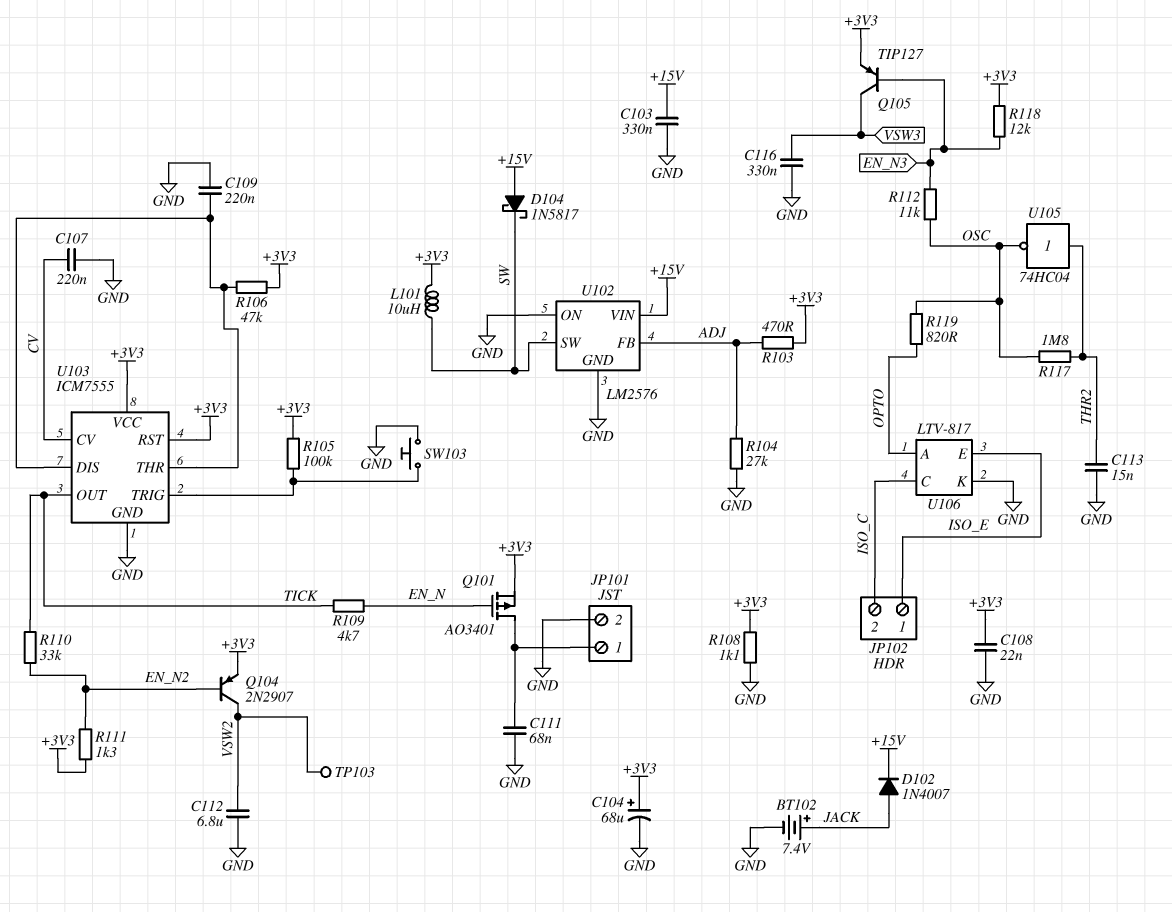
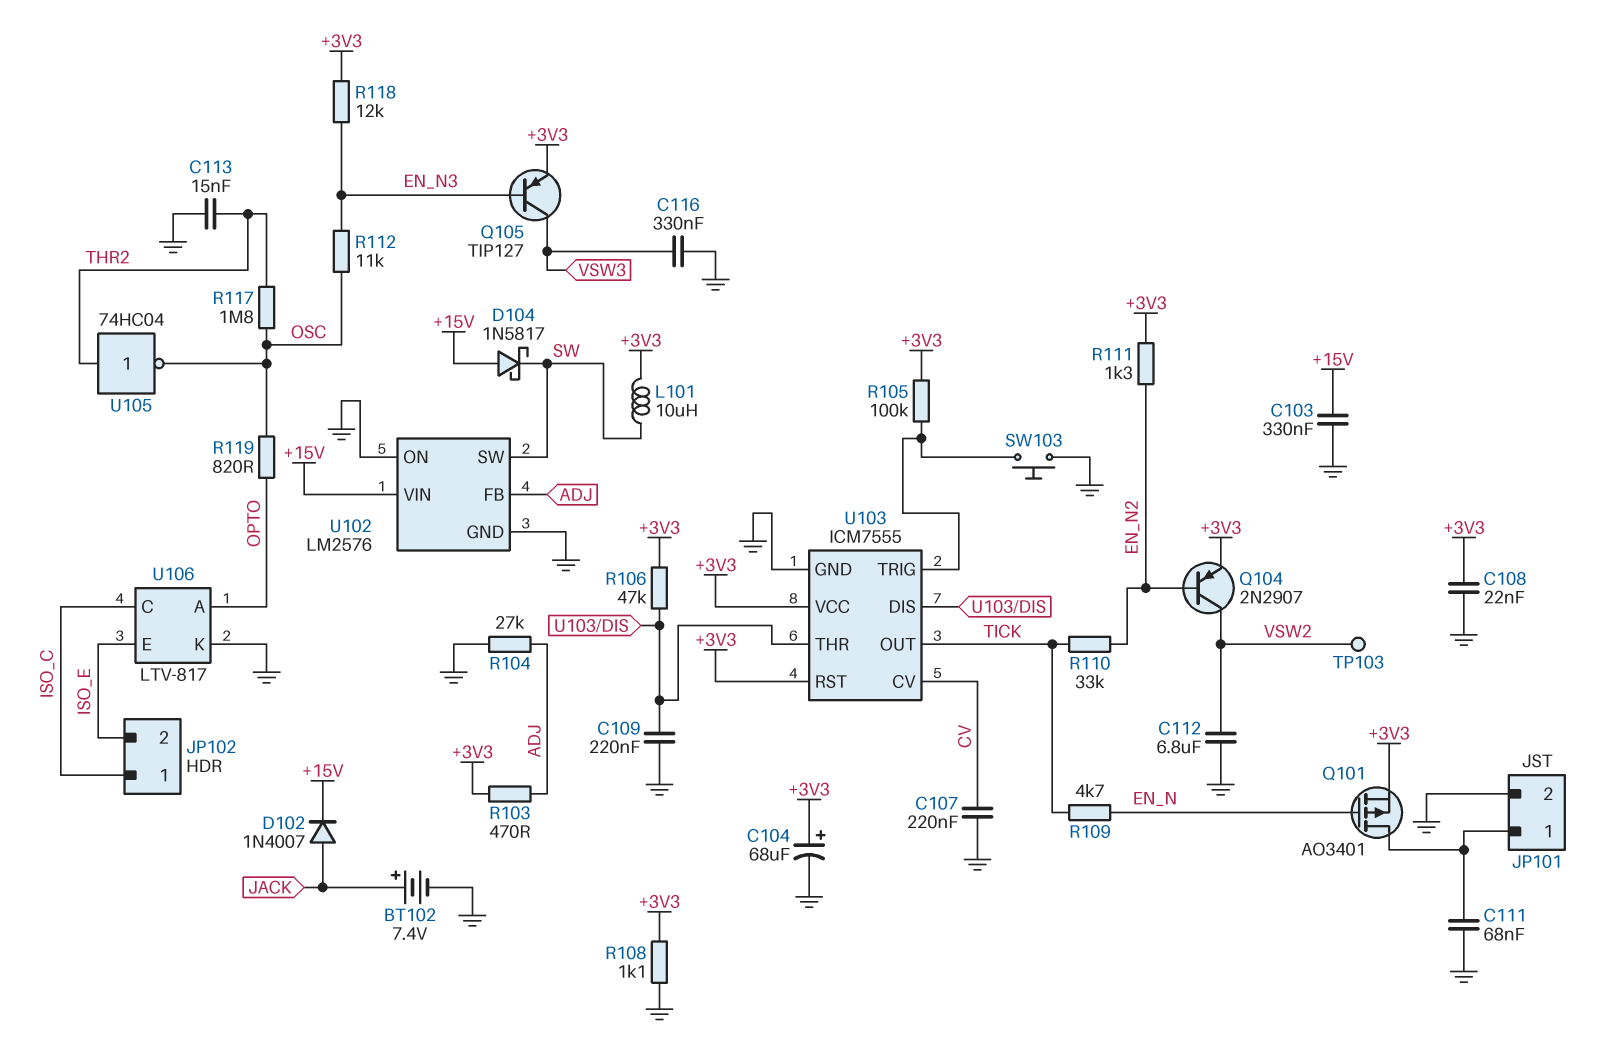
JP102 pin 1: ISO_E -> ISO_C
JP102 pin 2: ISO_C -> ISO_E

